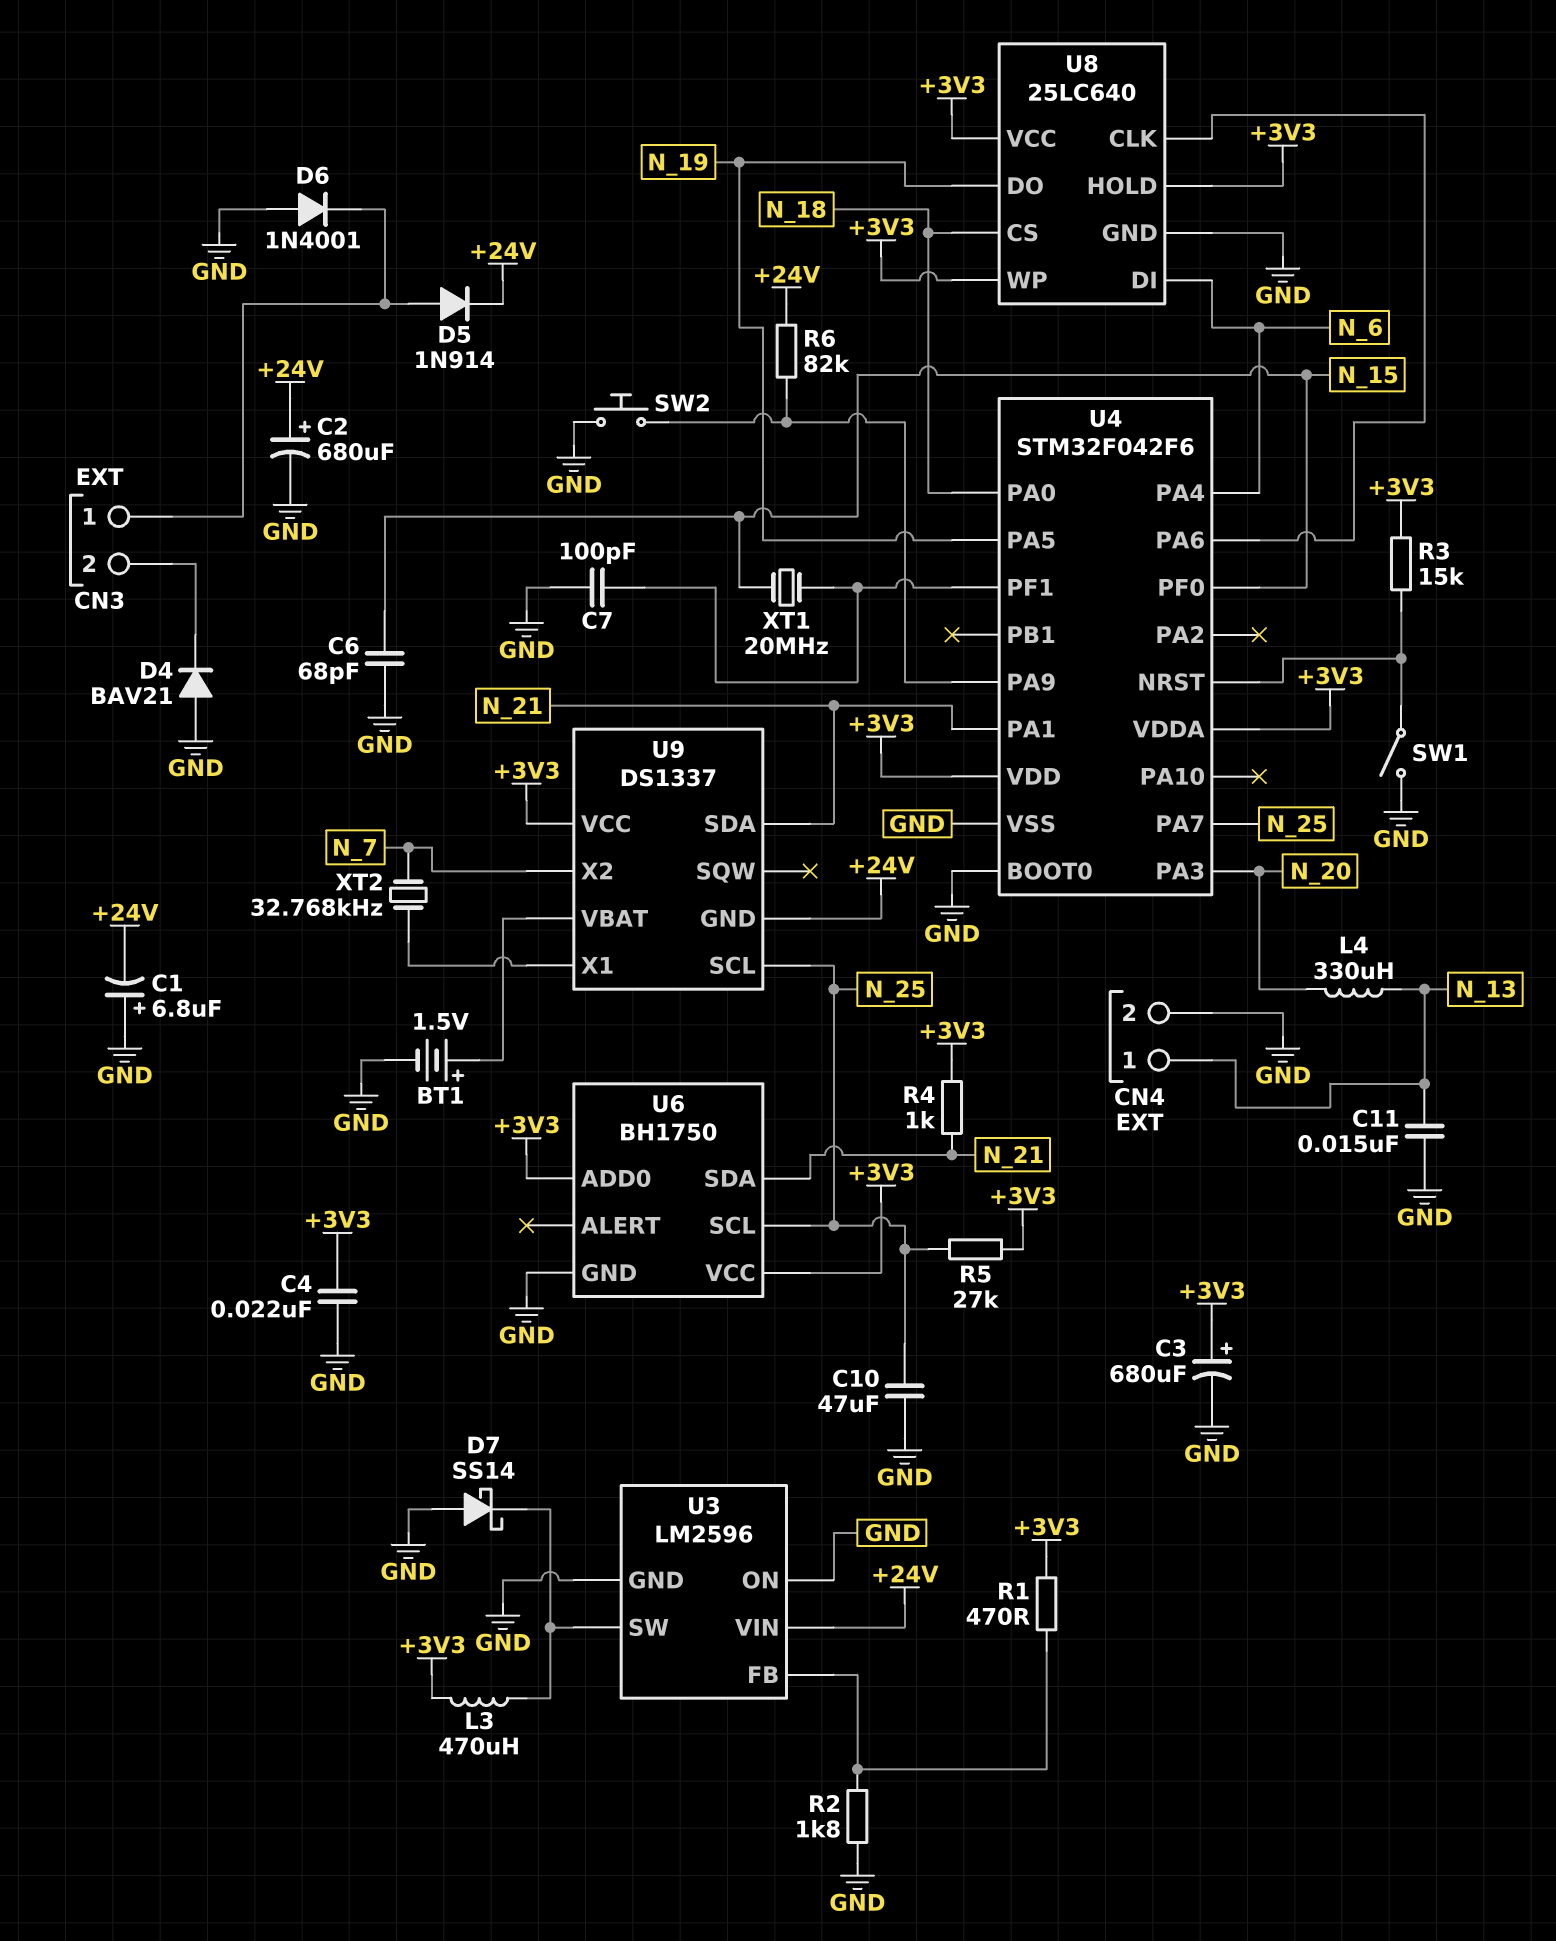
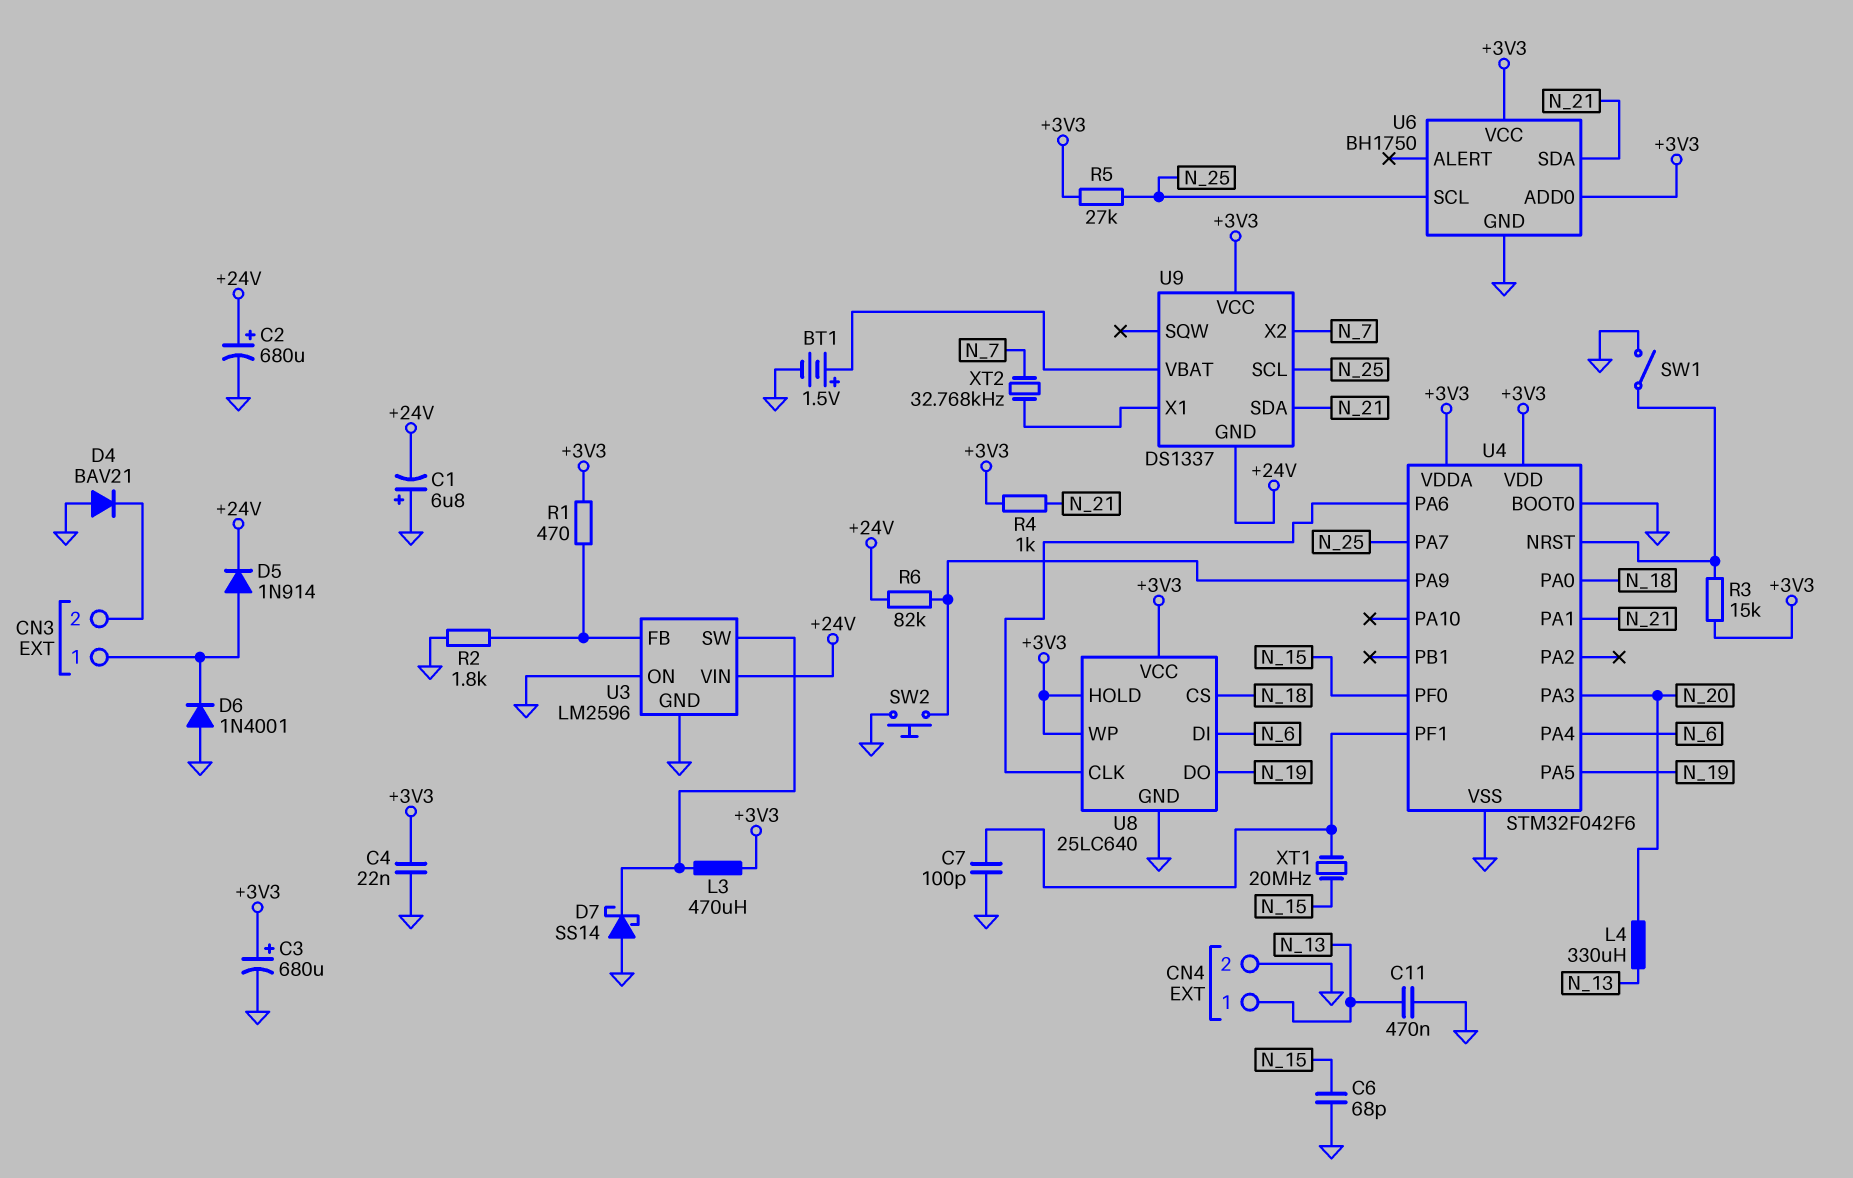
C10: 47uF (GND, N_25) -> none
C11: 15nF (GND, N_13) -> 470nF (GND, N_13)

